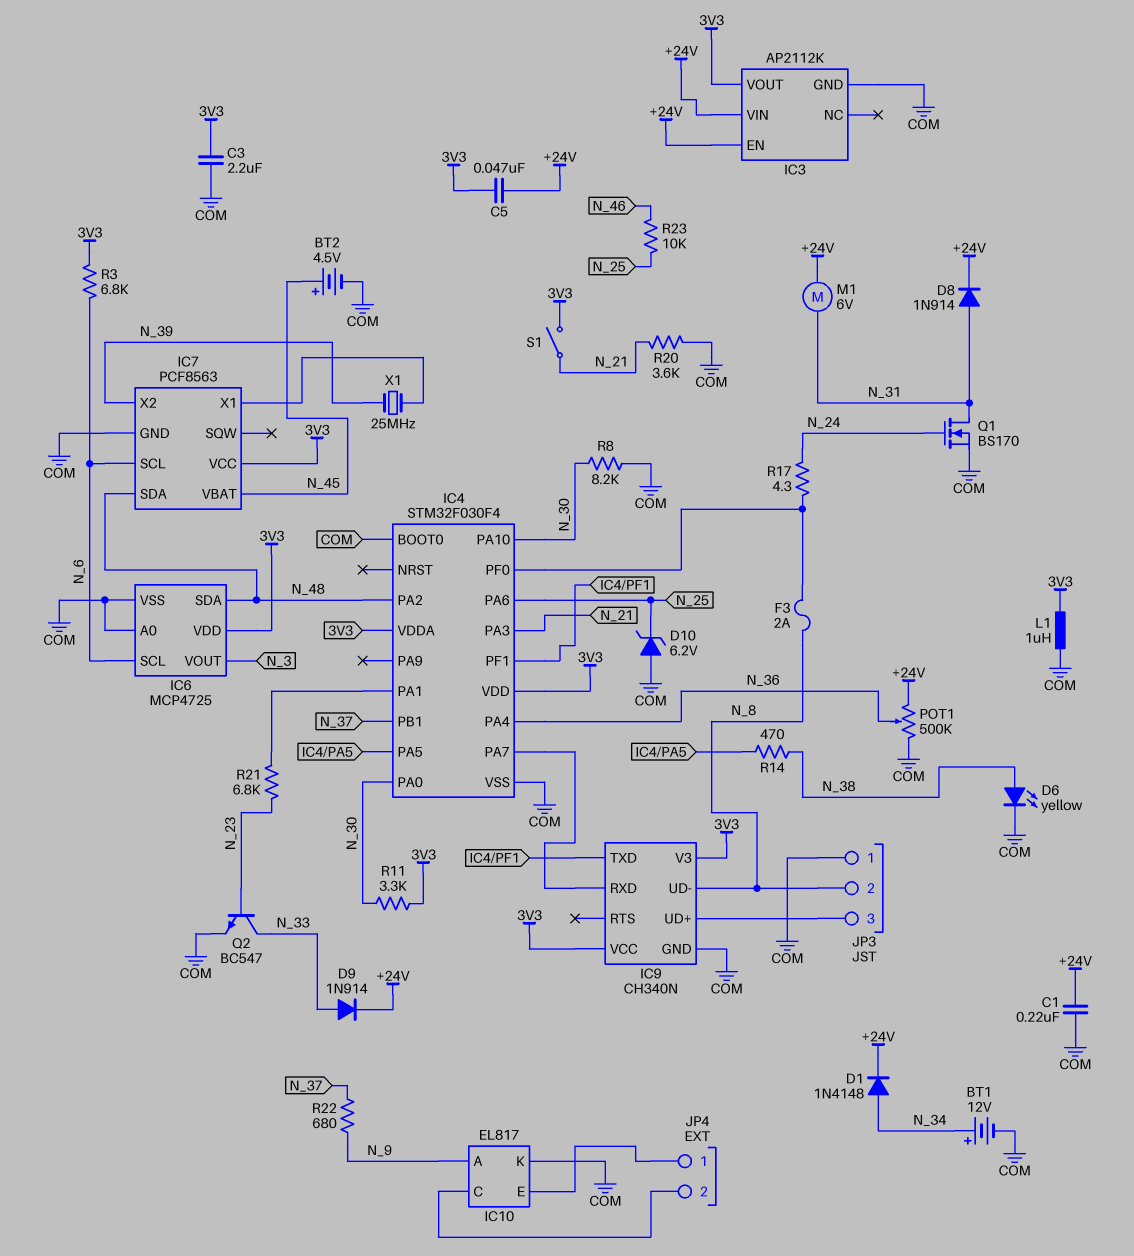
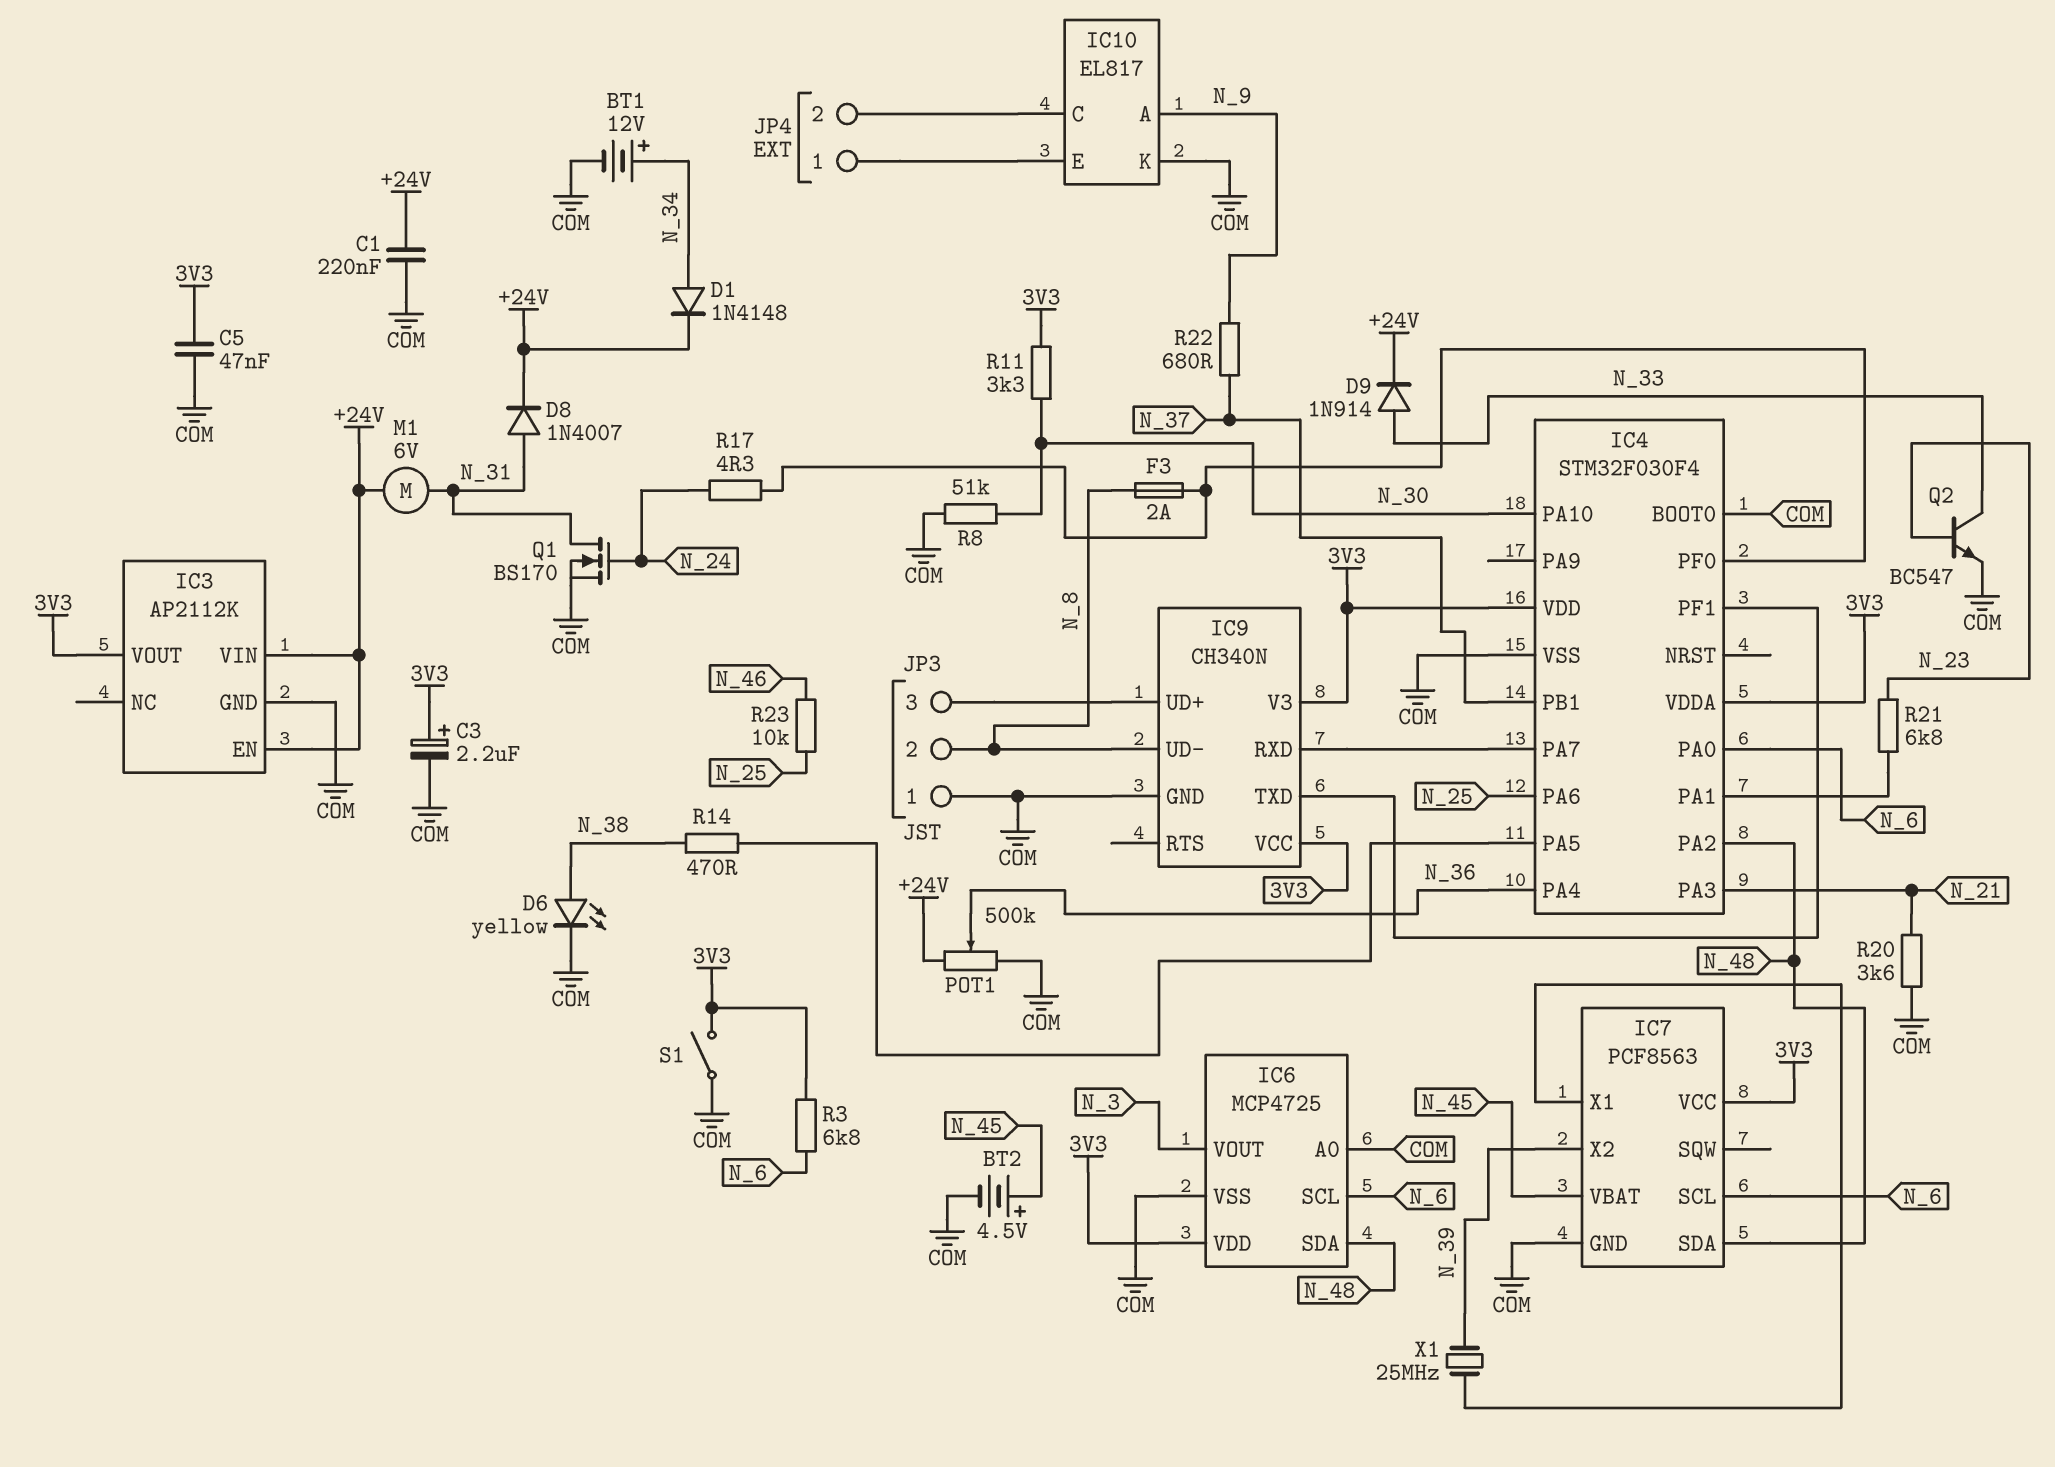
C3: 2.2uF (3V3, COM) -> 2.2uF (plus 3V3, minus COM)
C5: 47nF (+24V, 3V3) -> 47nF (3V3, COM)
D8: diode 1N914 (A N_31, K +24V) -> diode 1N4007 (A N_31, K +24V)
D10: zener 6.2V (A COM, K N_25) -> none
IC4 pin PA0: N_30 -> N_6
L1: 1uH (3V3, COM) -> none
R8: 8.2k (COM, N_30) -> 51k (COM, N_30)
S1: switch (3V3, N_21) -> switch (3V3, COM)

